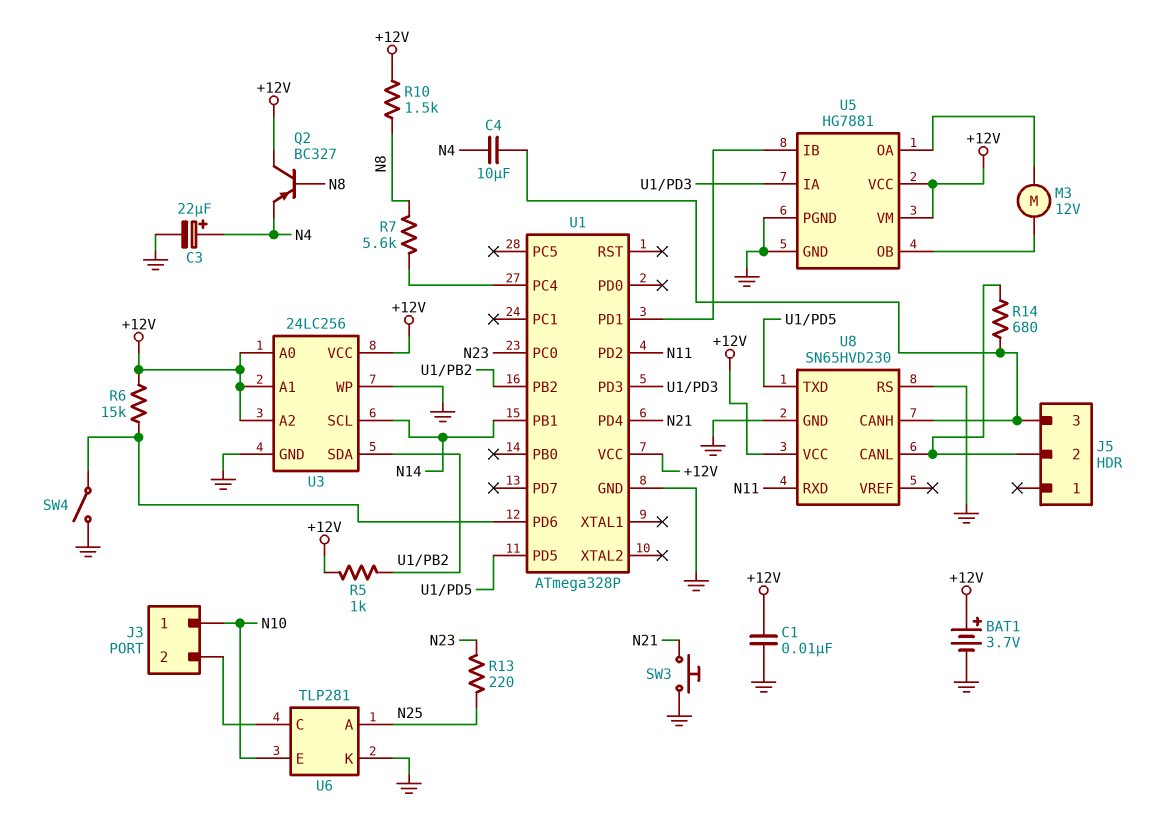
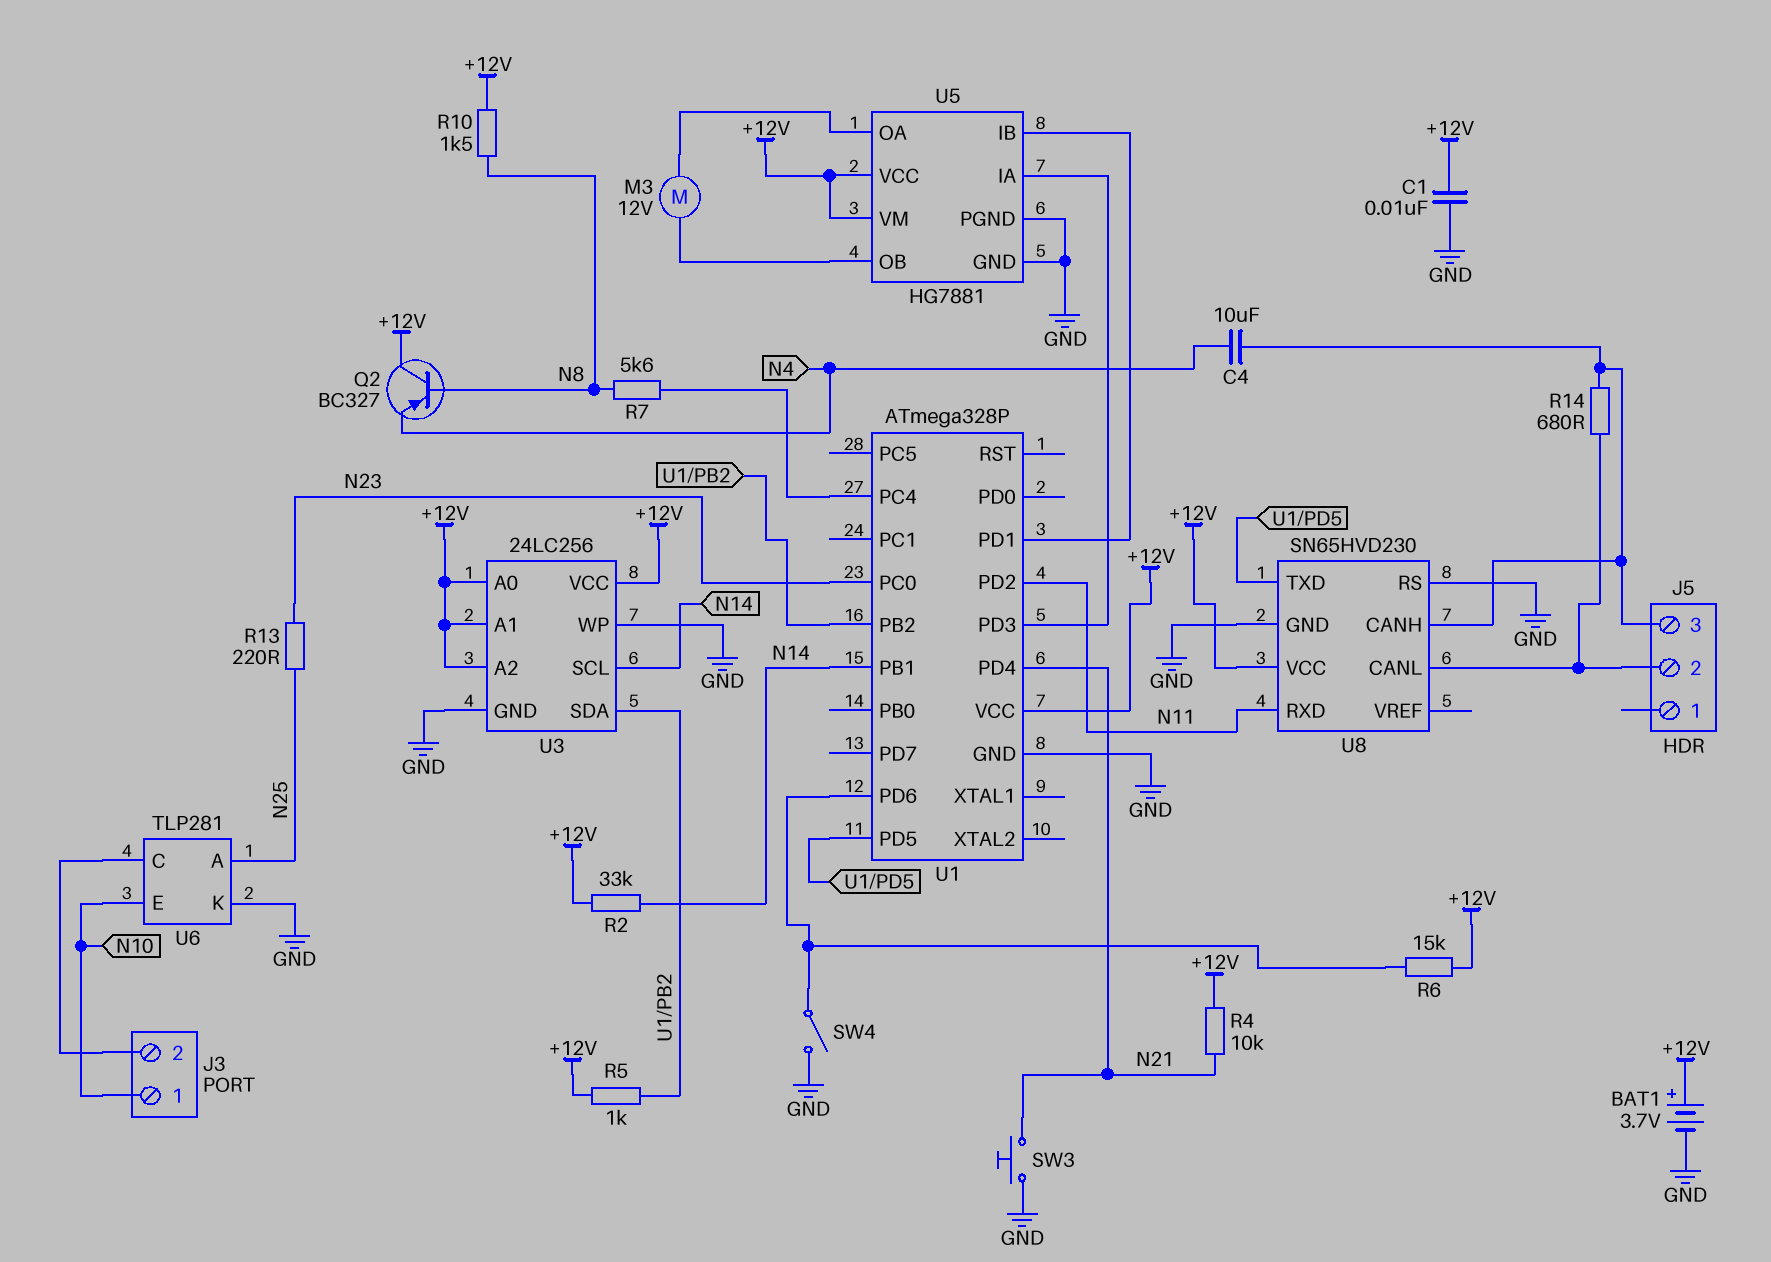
C3: 22uF (plus N4, minus GND) -> none
R2: none -> 33k (+12V, N14)
R4: none -> 10k (+12V, N21)

